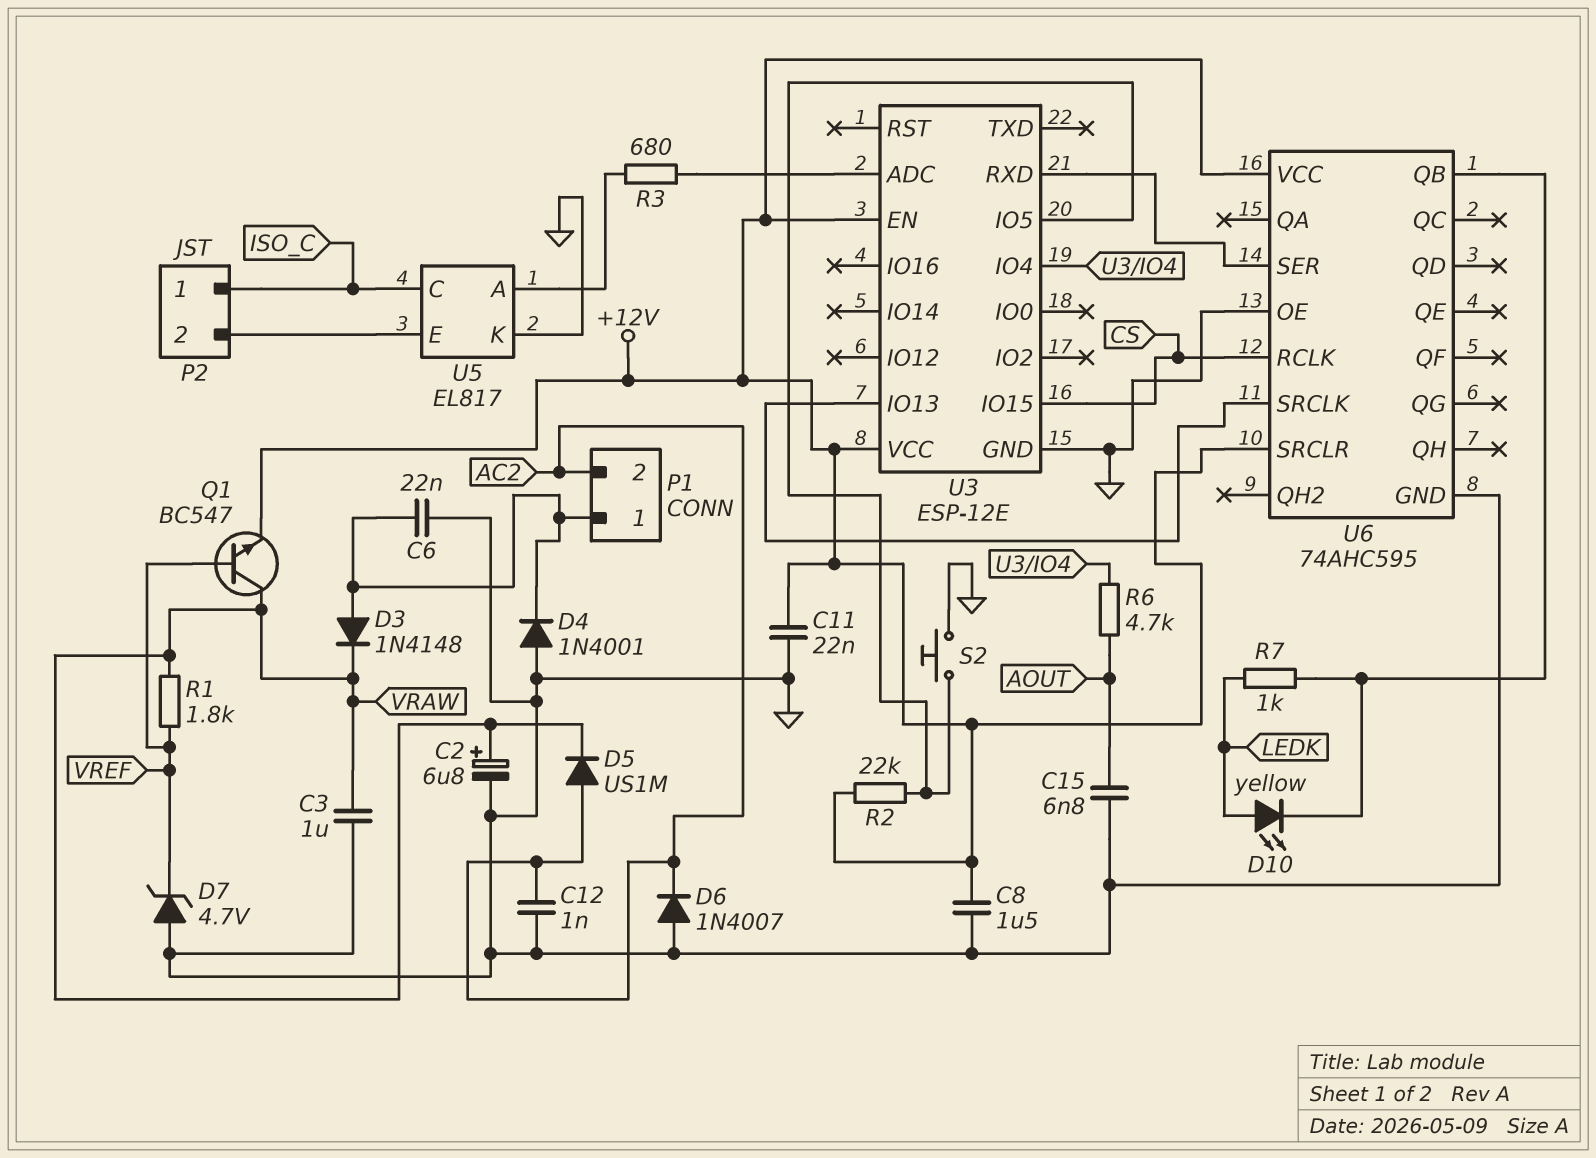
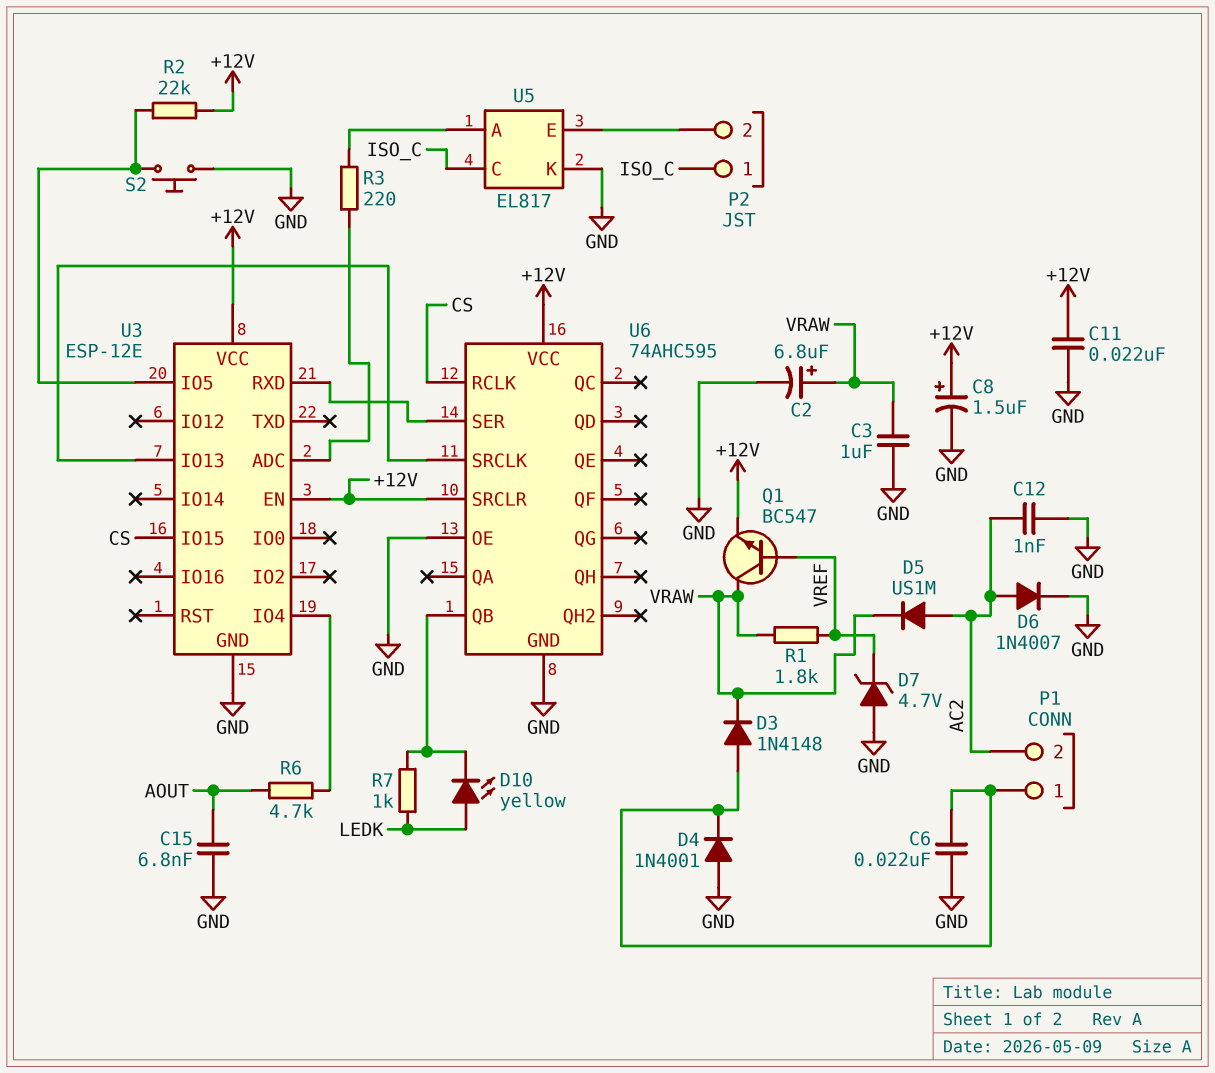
C8: 1.5uF (+12V, GND) -> 1.5uF (plus +12V, minus GND)
D6: diode 1N4007 (A GND, K AC2) -> diode 1N4007 (A AC2, K GND)
R3: 680 (U3/ADC, U5/A) -> 220 (U3/ADC, U5/A)

